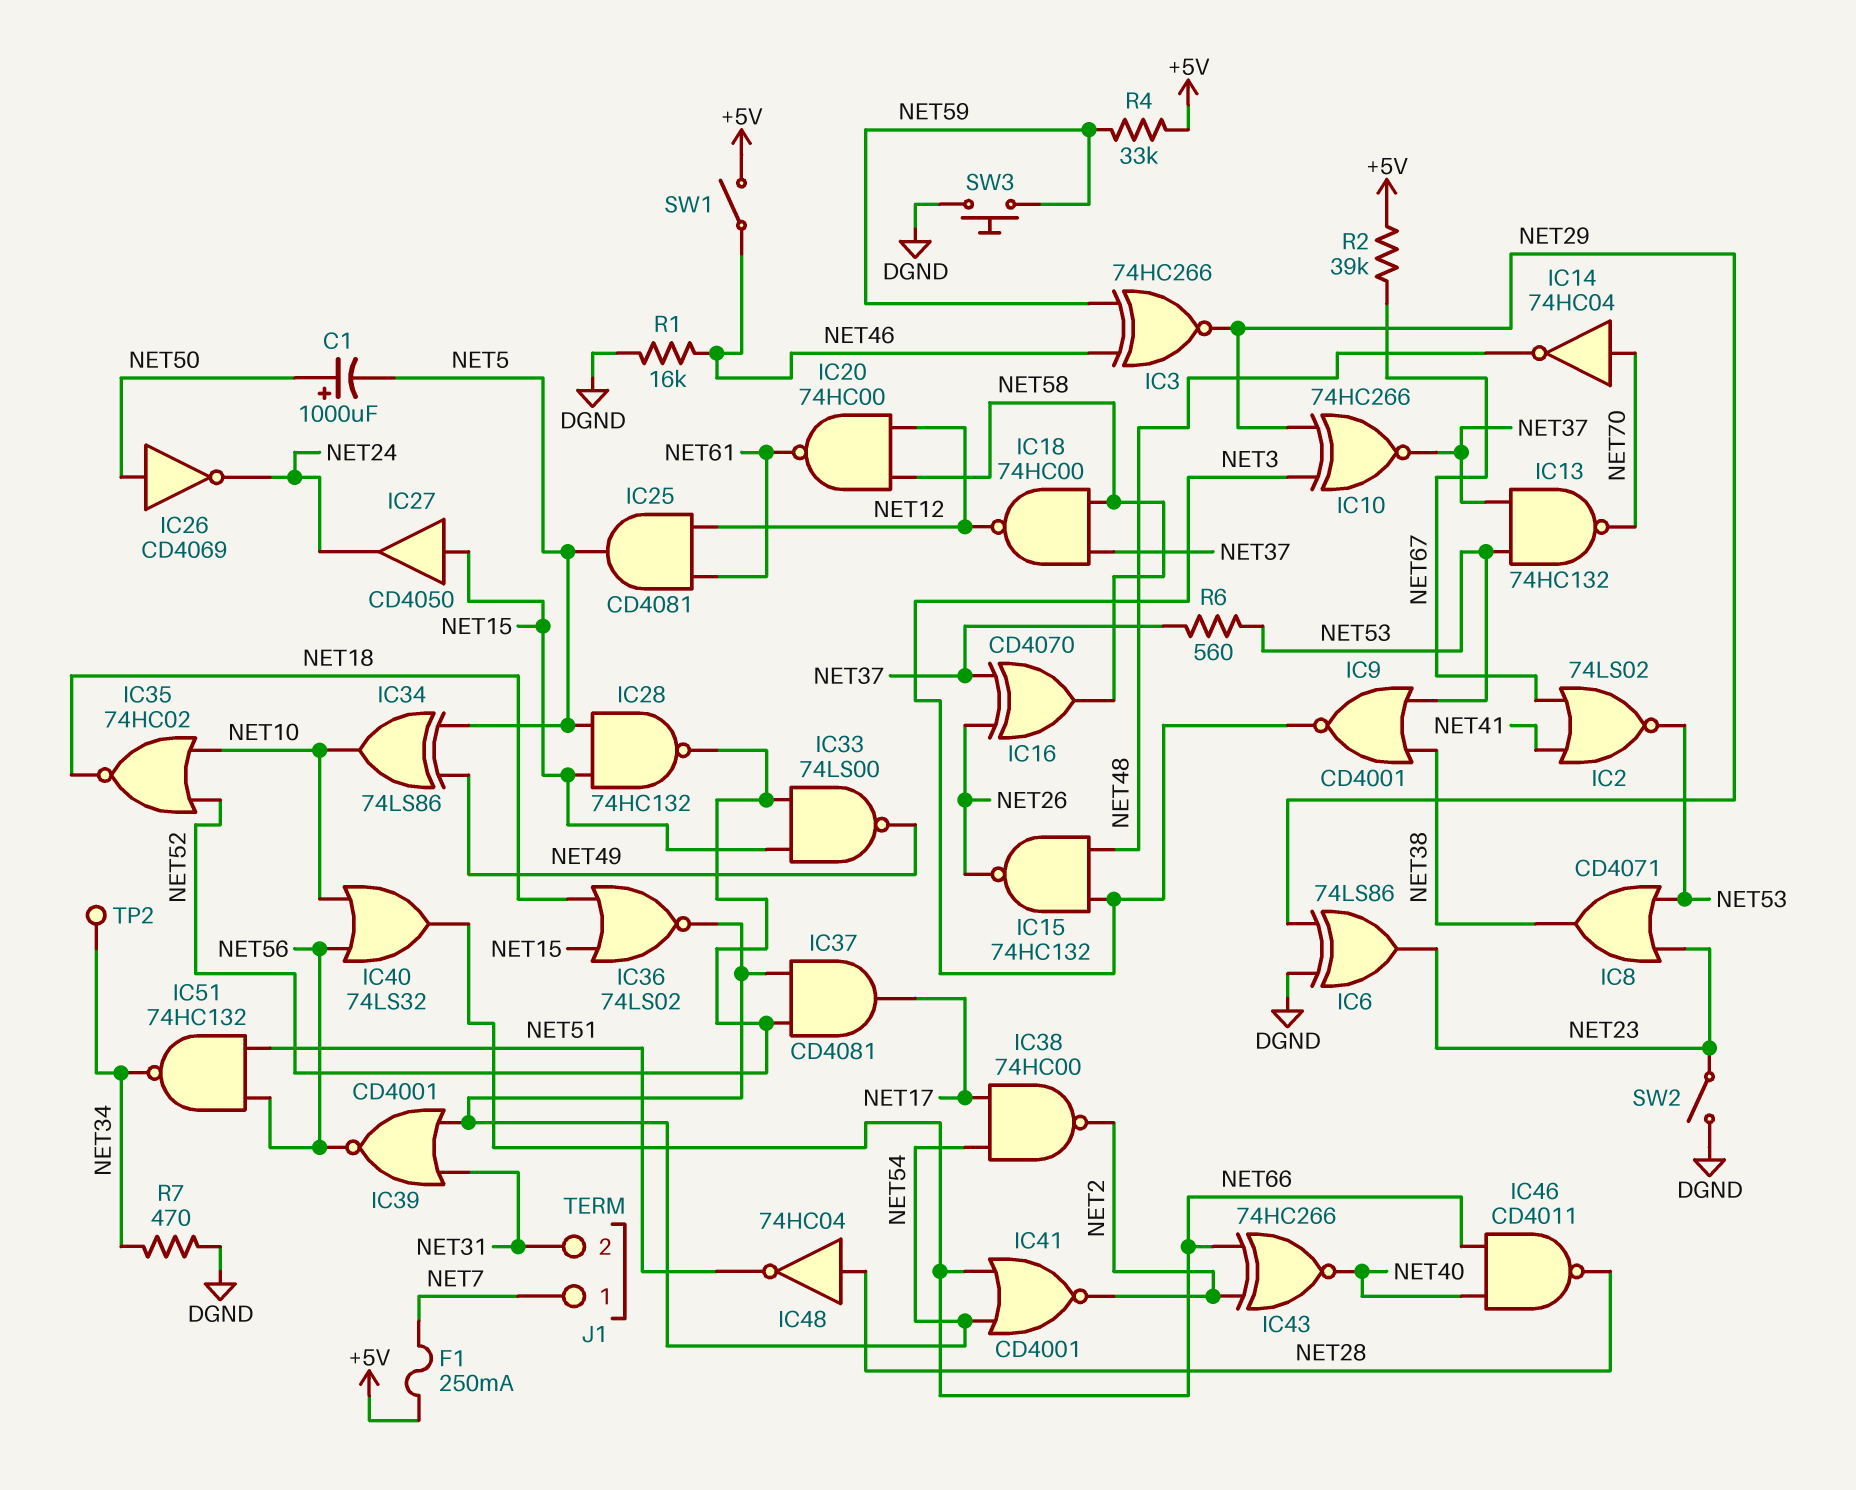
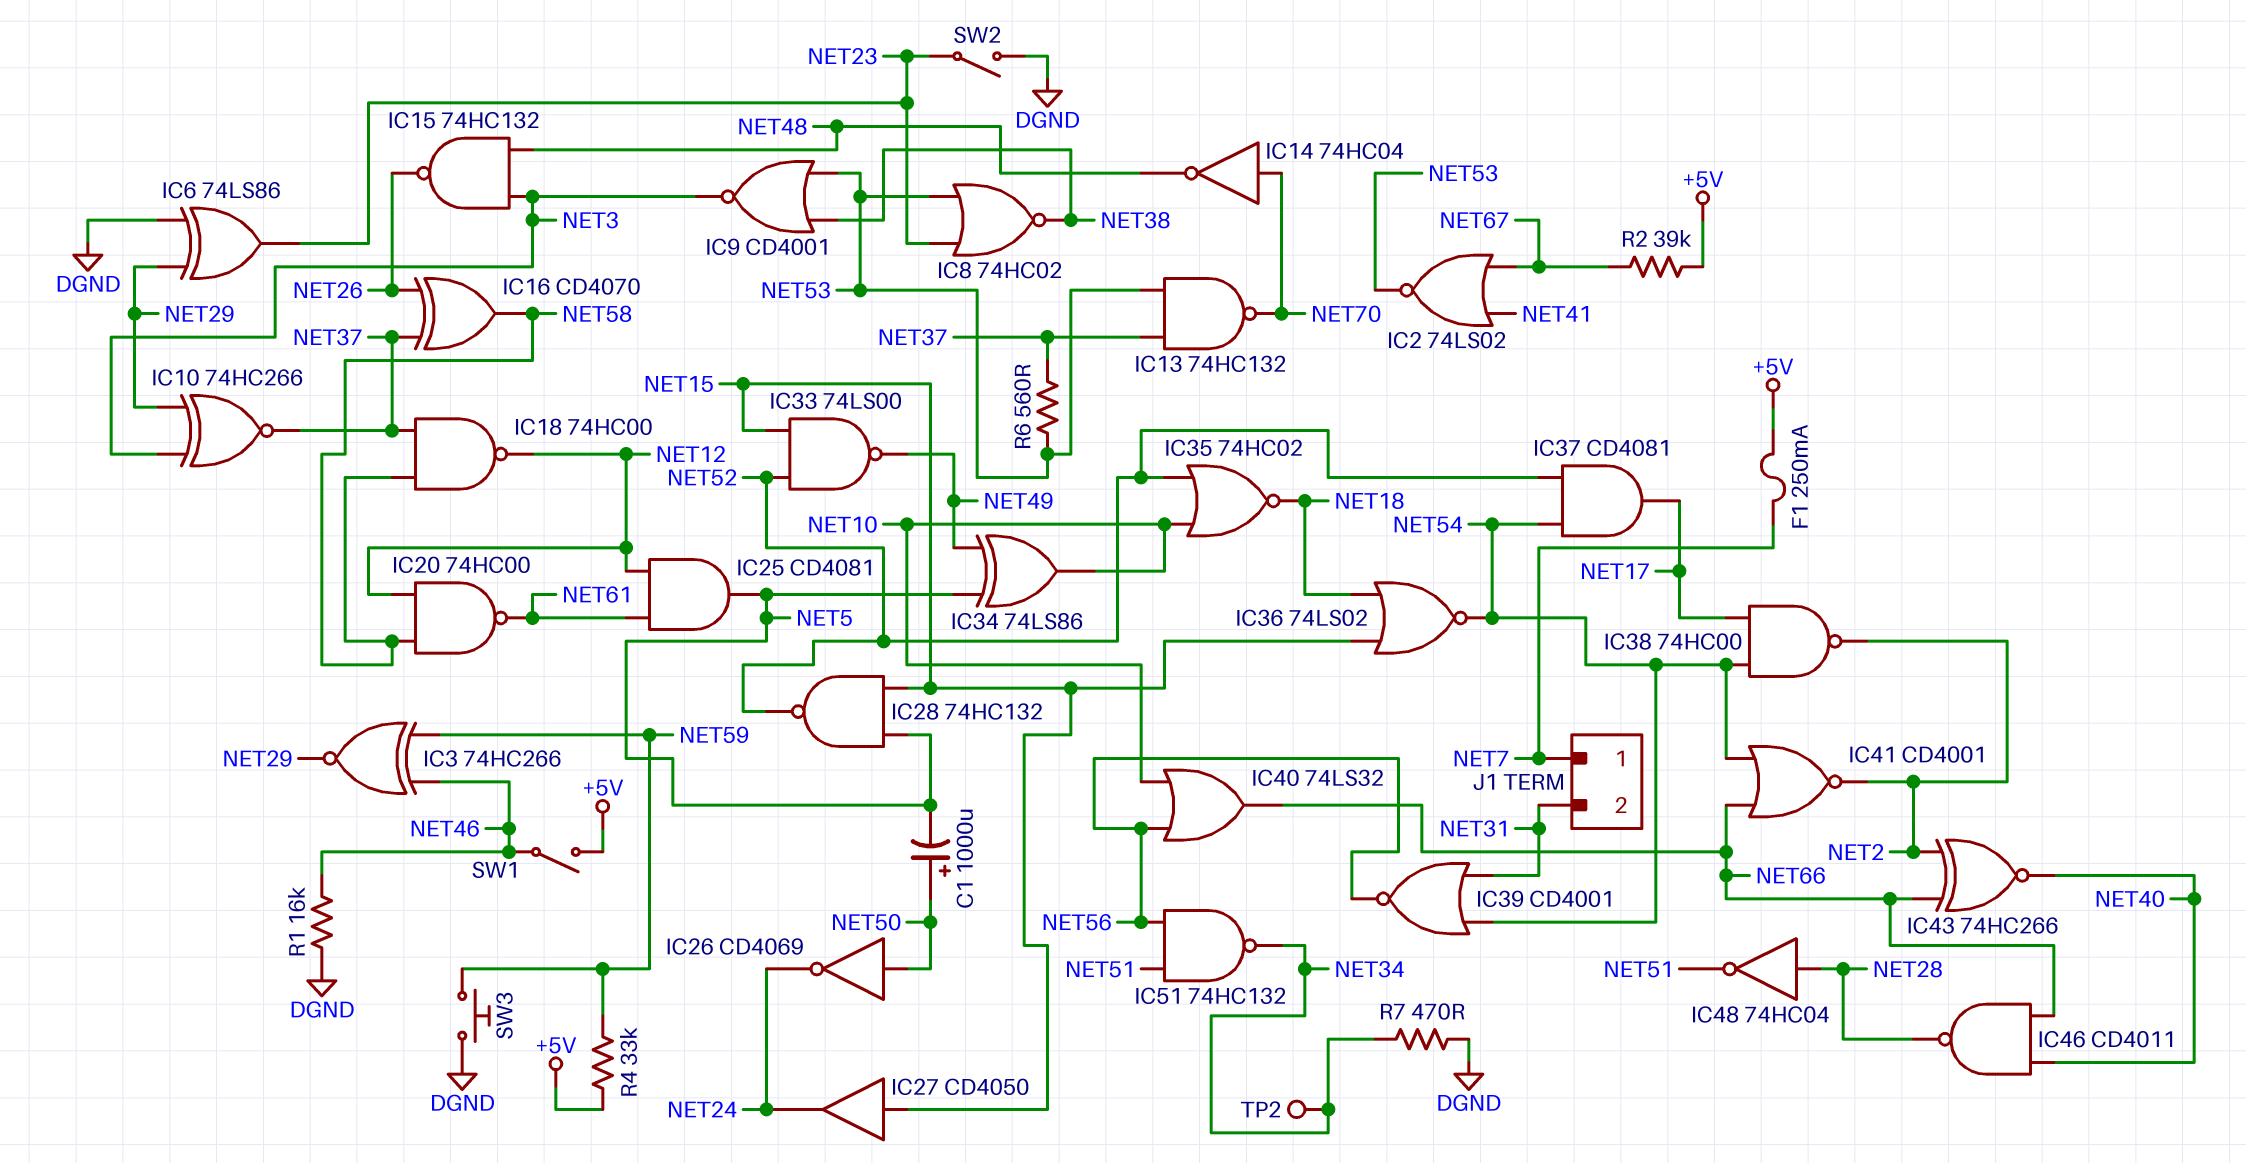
IC8: OR CD4071 (in NET23, in NET53, out NET38) -> NOR 74HC02 (in NET23, in NET53, out NET38)

